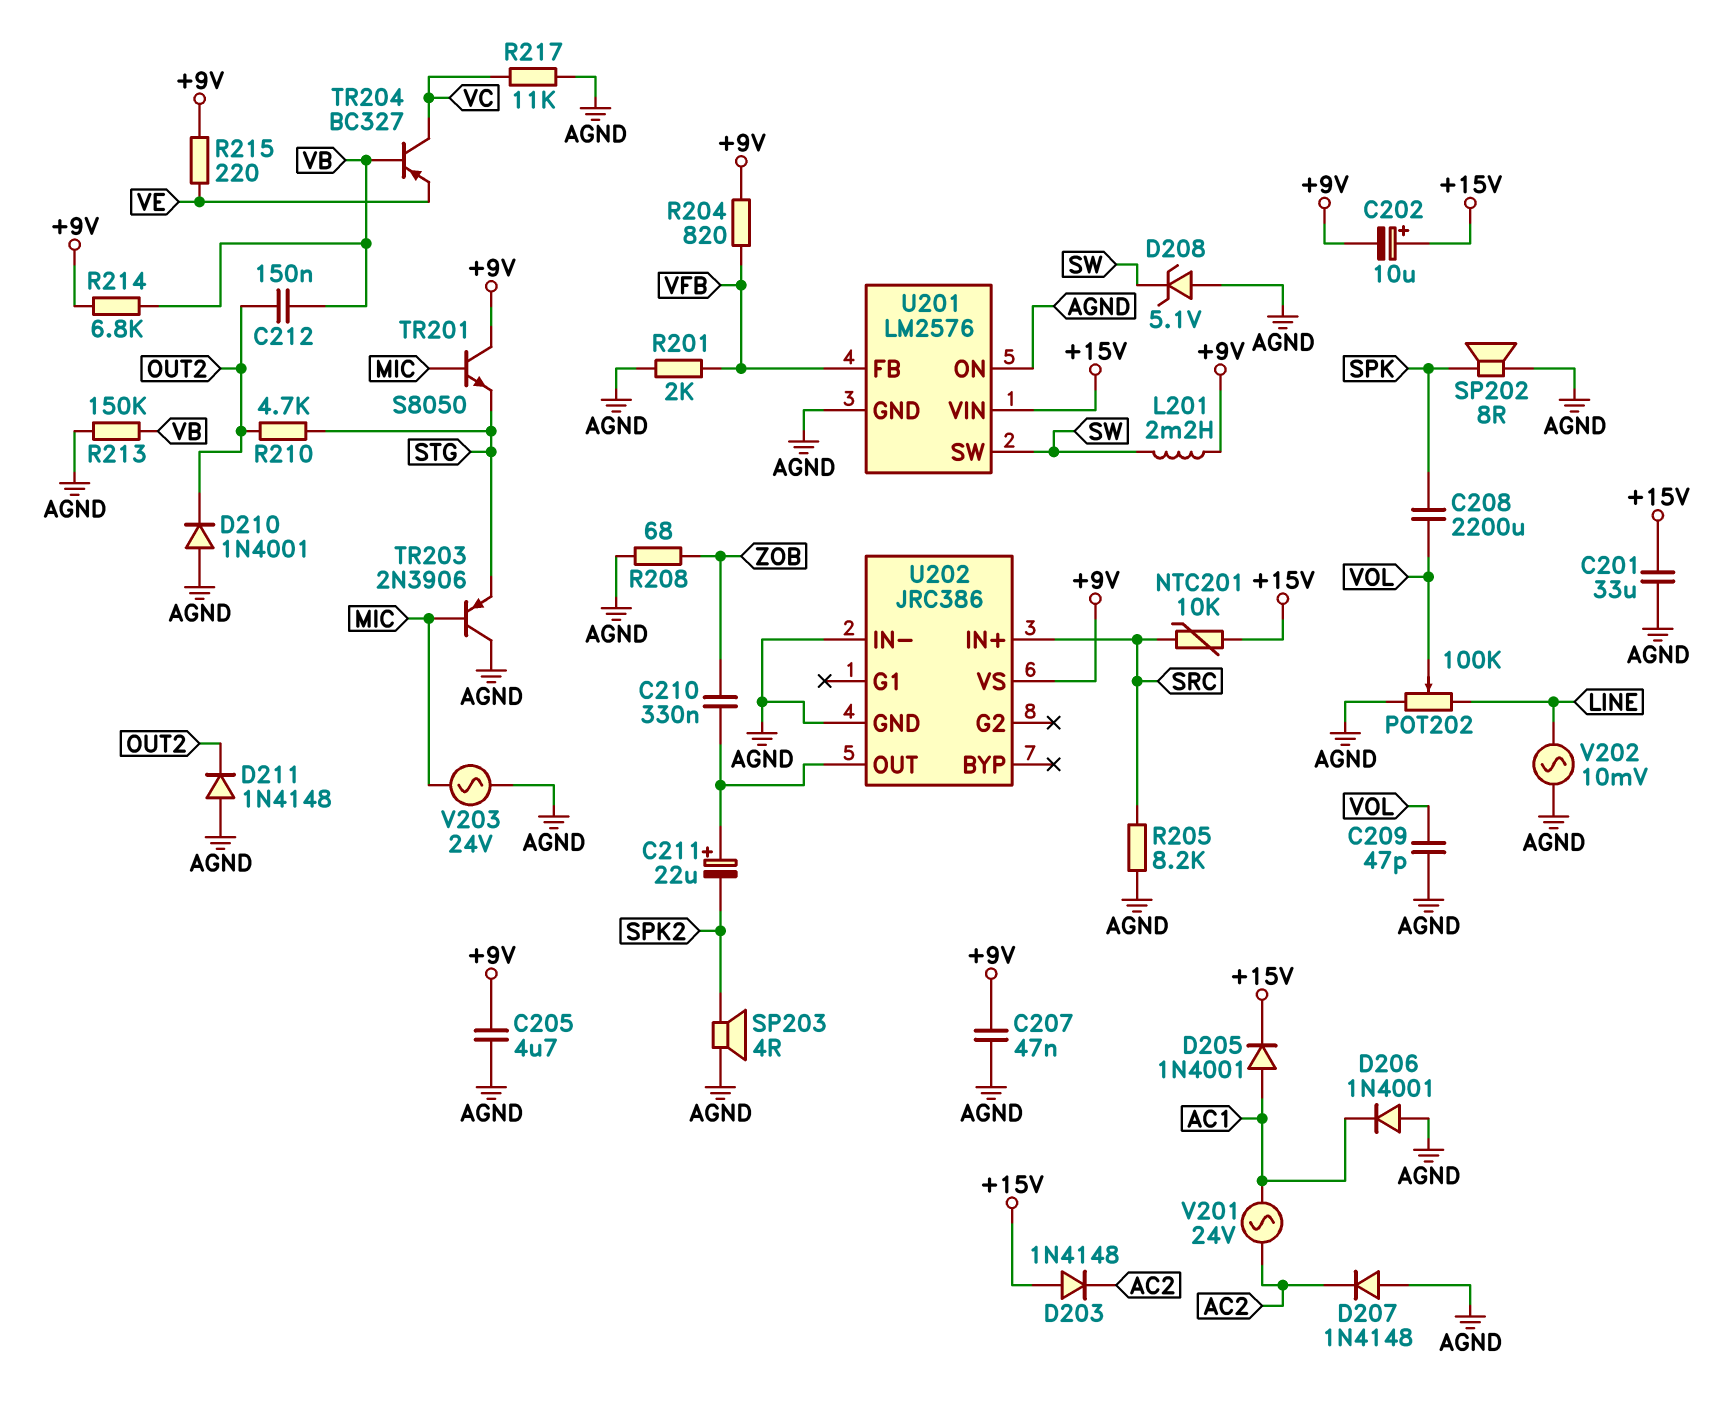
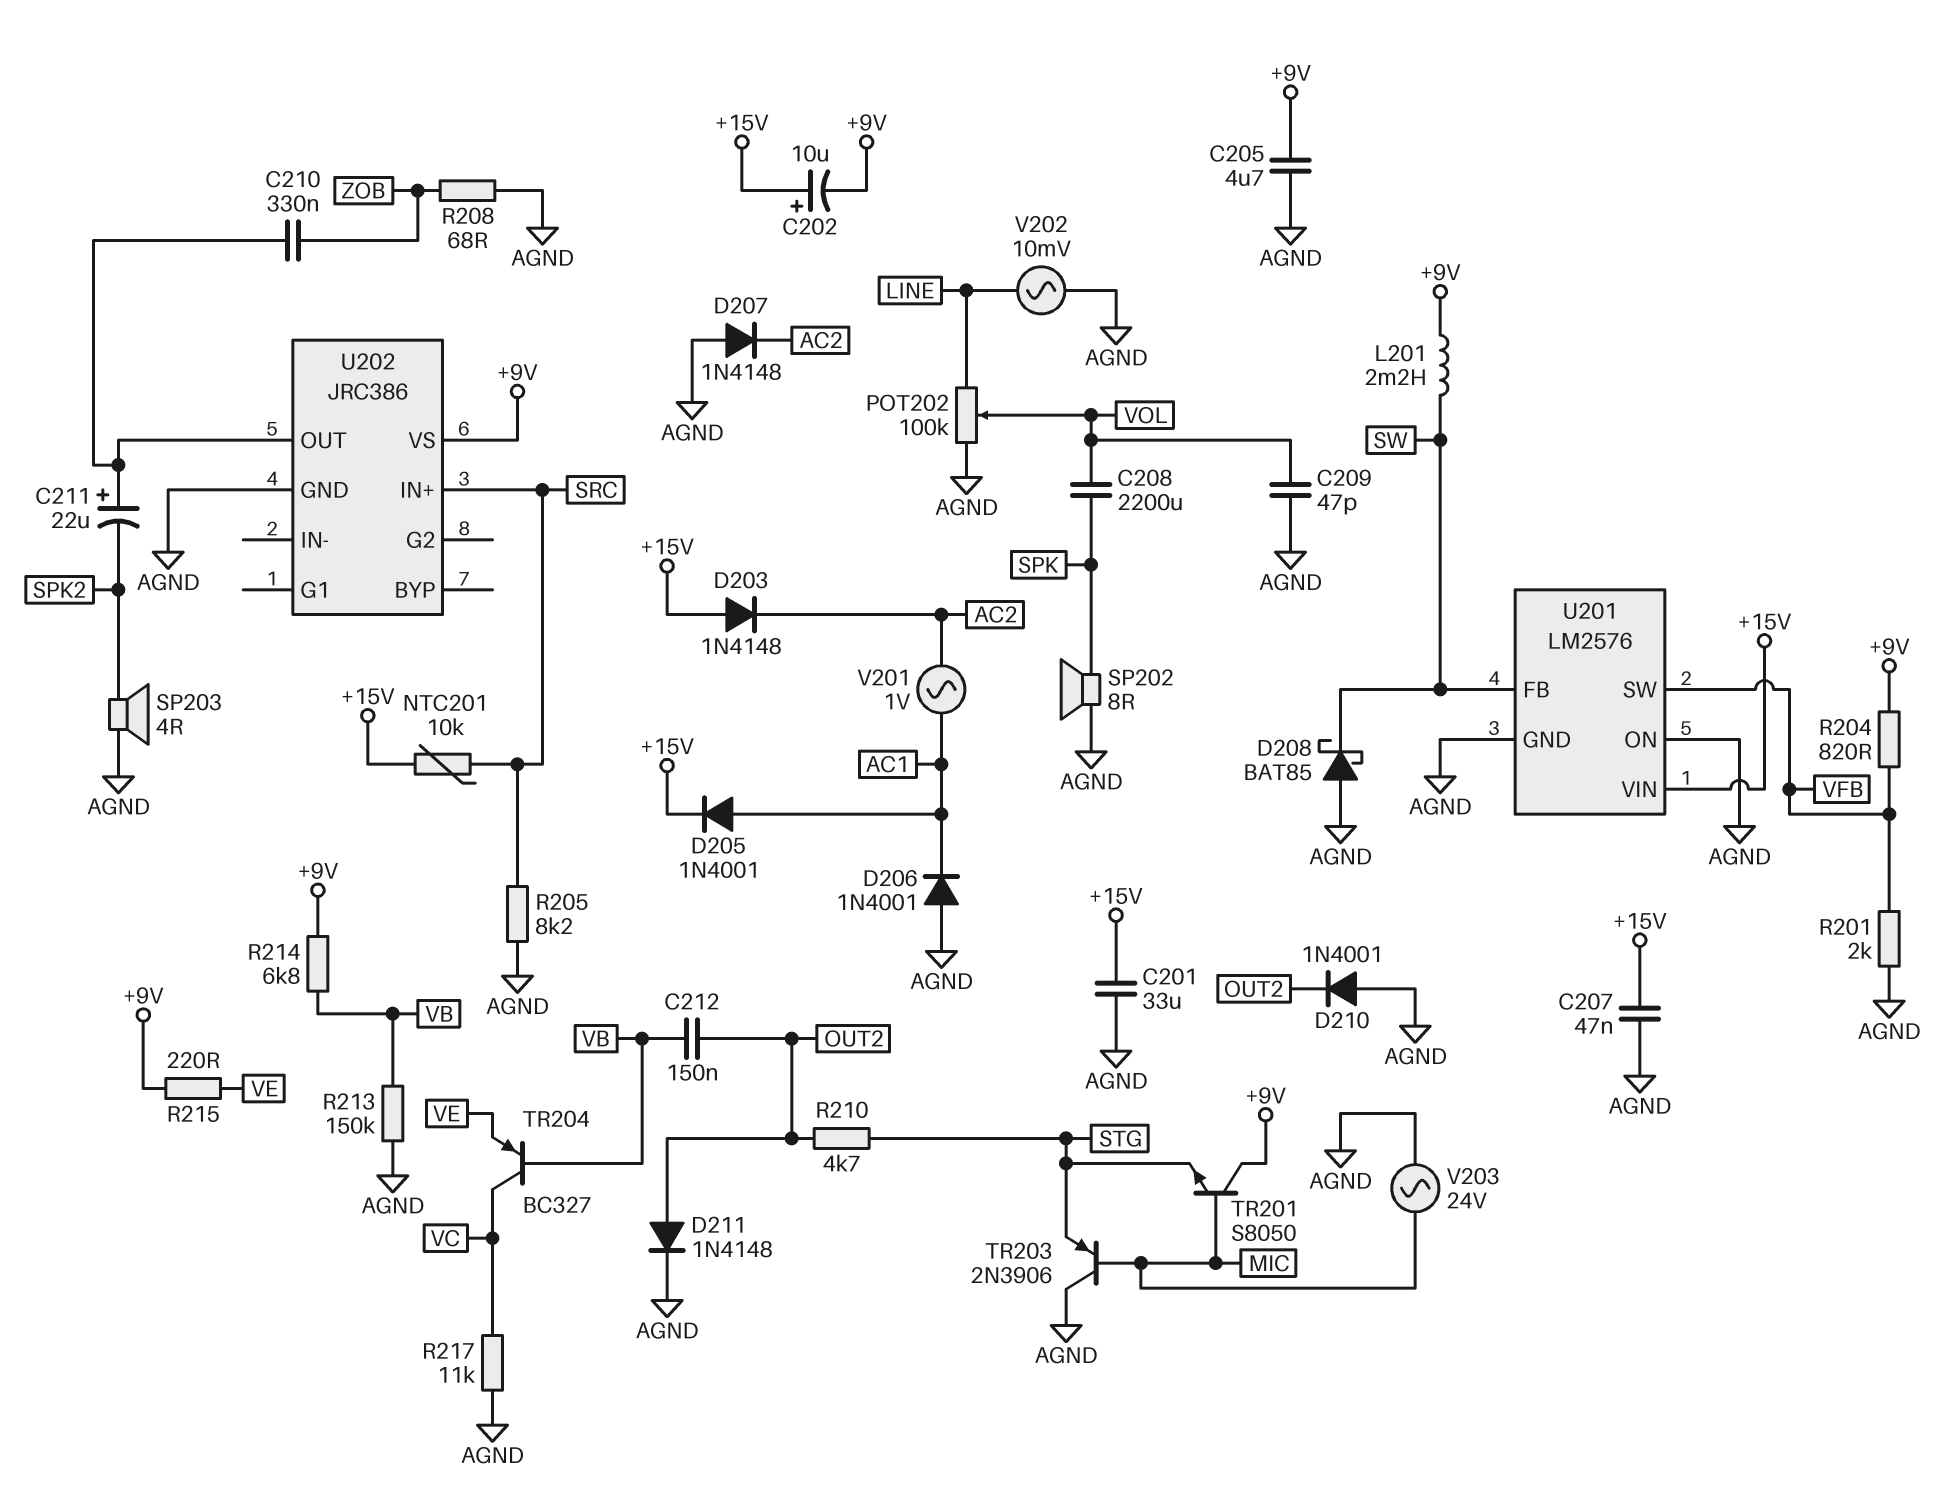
C207: 47nF (+9V, AGND) -> 47nF (+15V, AGND)
D208: zener 5.1V (A AGND, K SW) -> schottky BAT85 (A AGND, K SW)
D211: diode 1N4148 (A AGND, K OUT2) -> diode 1N4148 (A OUT2, K AGND)
U201 pin FB: VFB -> SW
U201 pin SW: SW -> VFB
U202 pin IN-: AGND -> none
V201: AC 24V (AC1, AC2) -> AC 1V (AC1, AC2)

